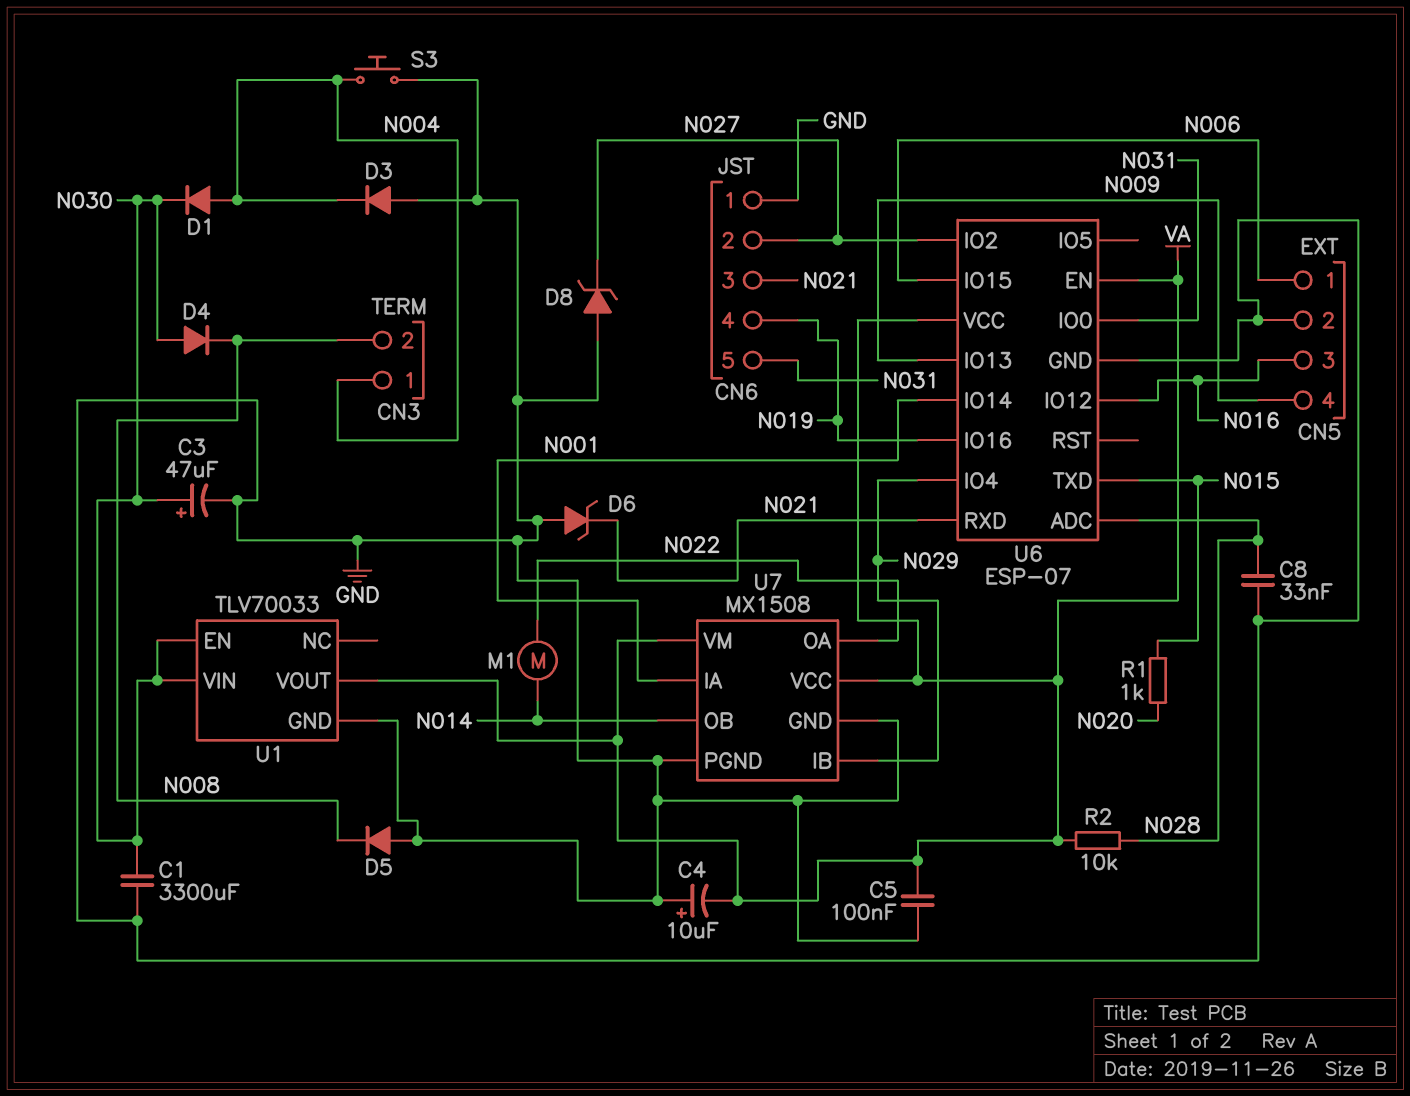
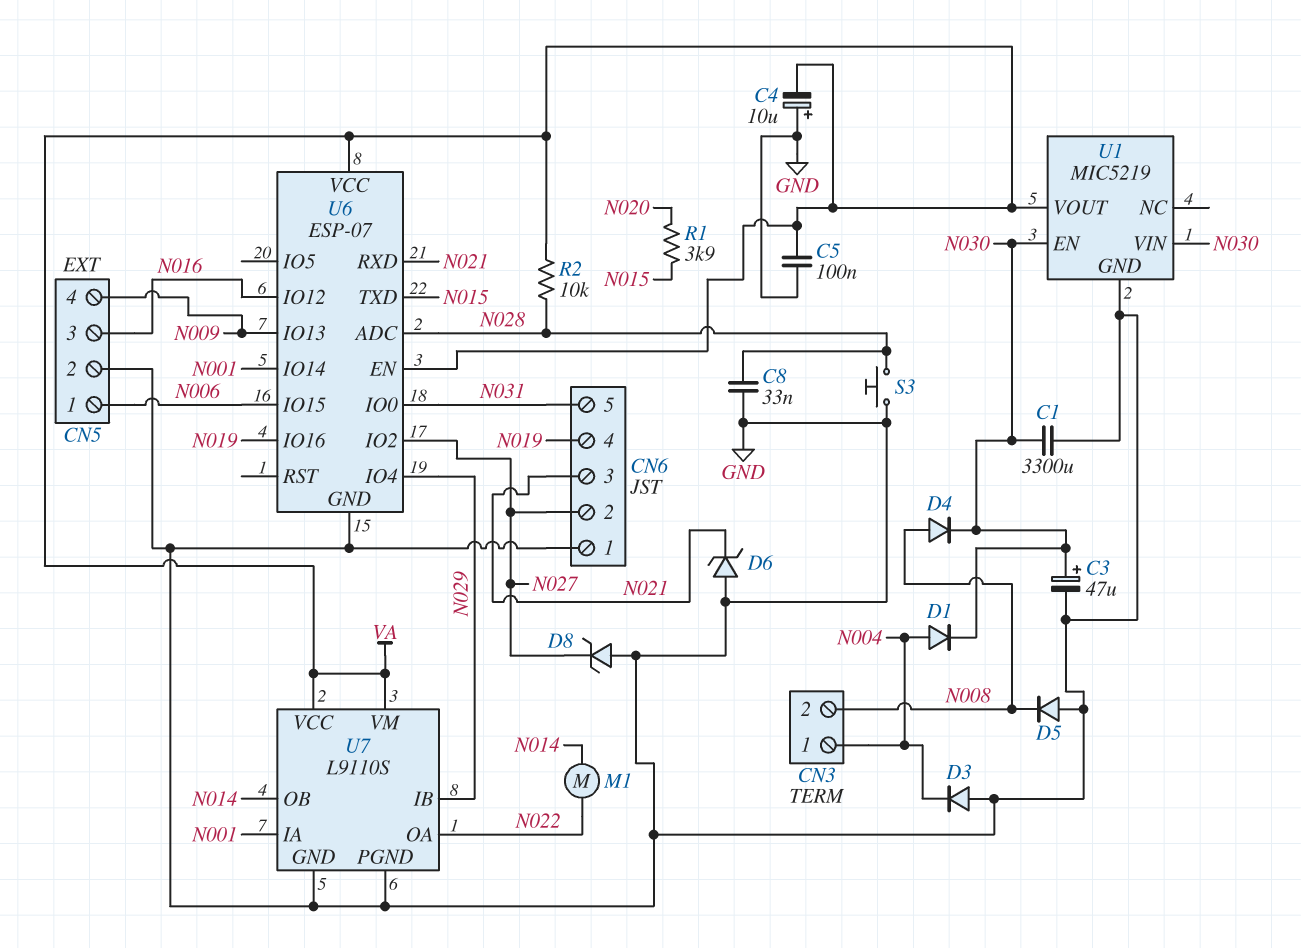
D4: diode (A N030, K N008) -> diode (A N008, K N030)
R1: 1k (N015, N020) -> 3.9k (N015, N020)
S3: button (GND, N004) -> button (GND, N028)
U1: TLV70033 -> MIC5219
U7: MX1508 -> L9110S

